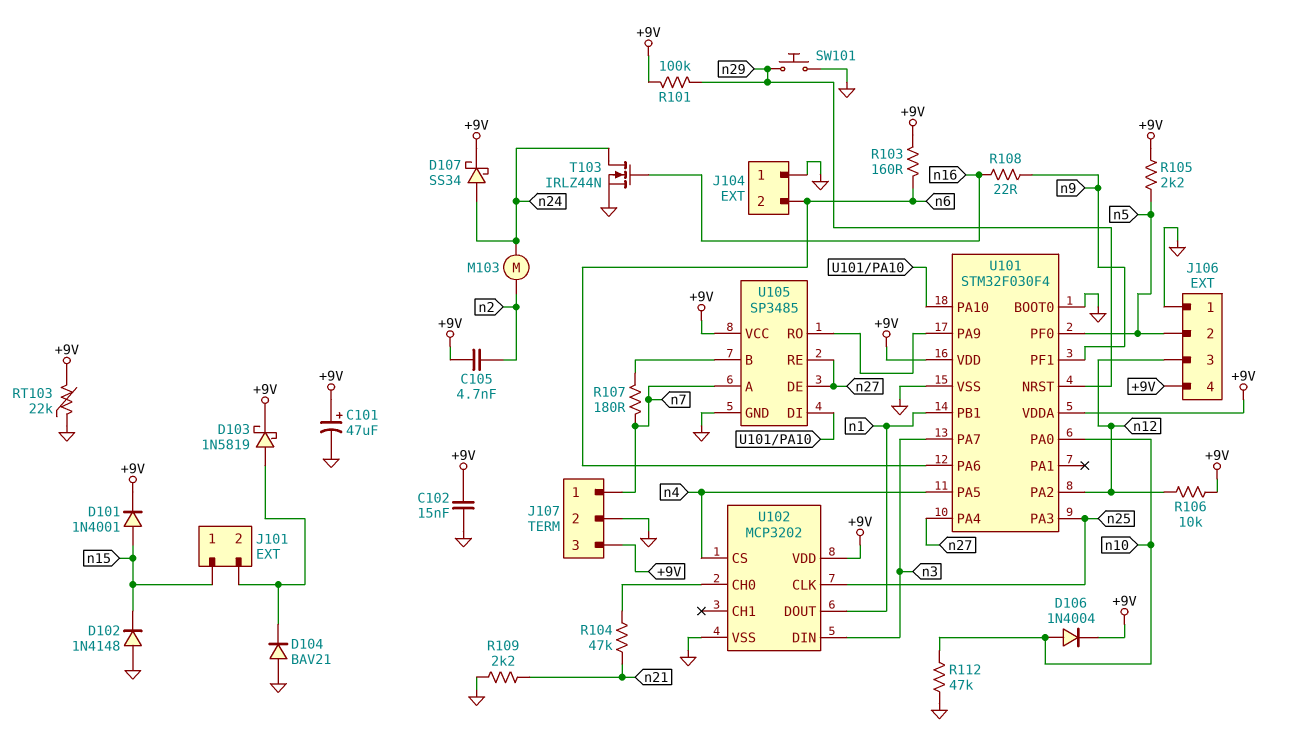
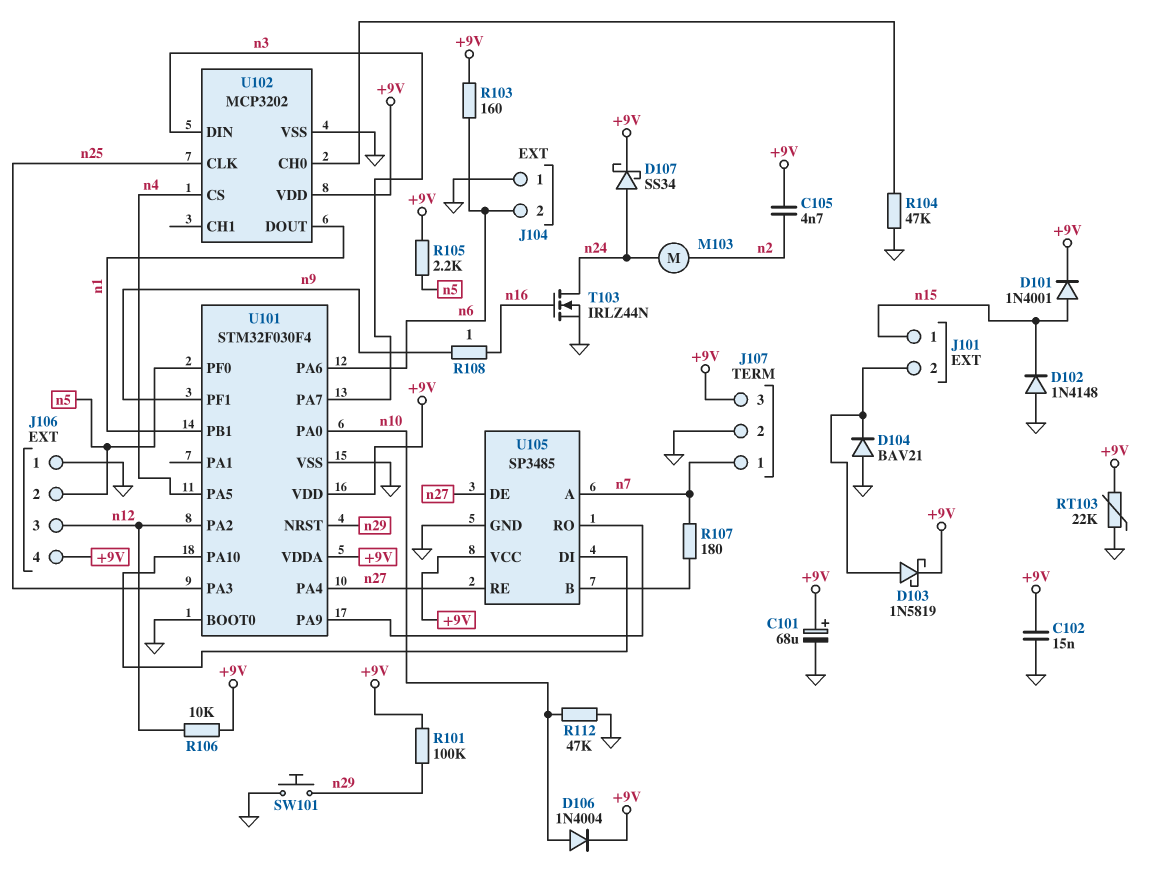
C101: 47uF (plus +9V, minus GND) -> 68uF (plus +9V, minus GND)
R104: 47k (U102/CH0, n21) -> 47k (GND, U102/CH0)
R108: 22 (n9, n16) -> 1 (n9, n16)
R109: 2.2k (GND, n21) -> none

